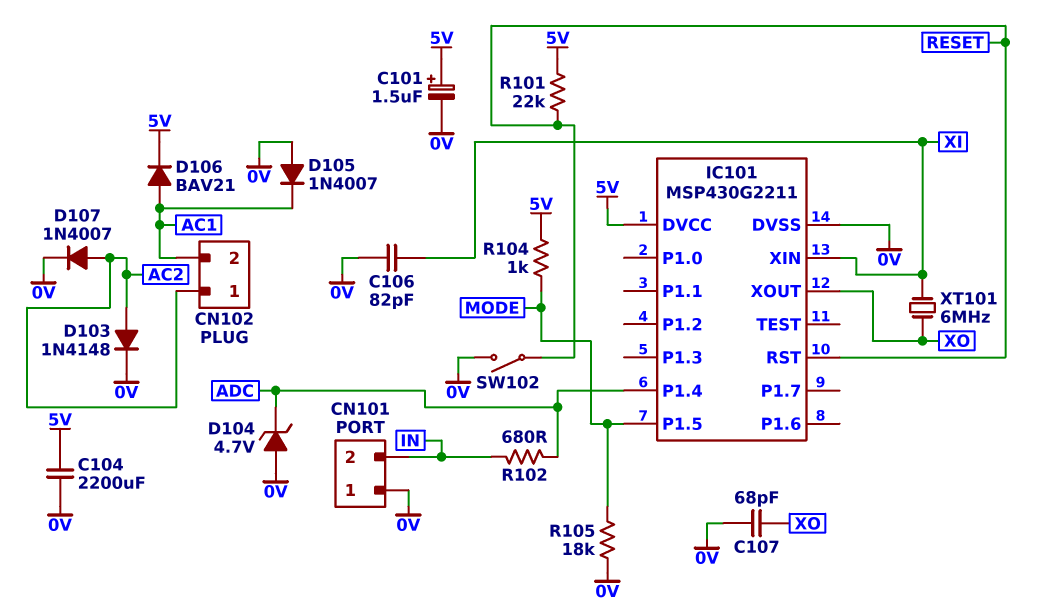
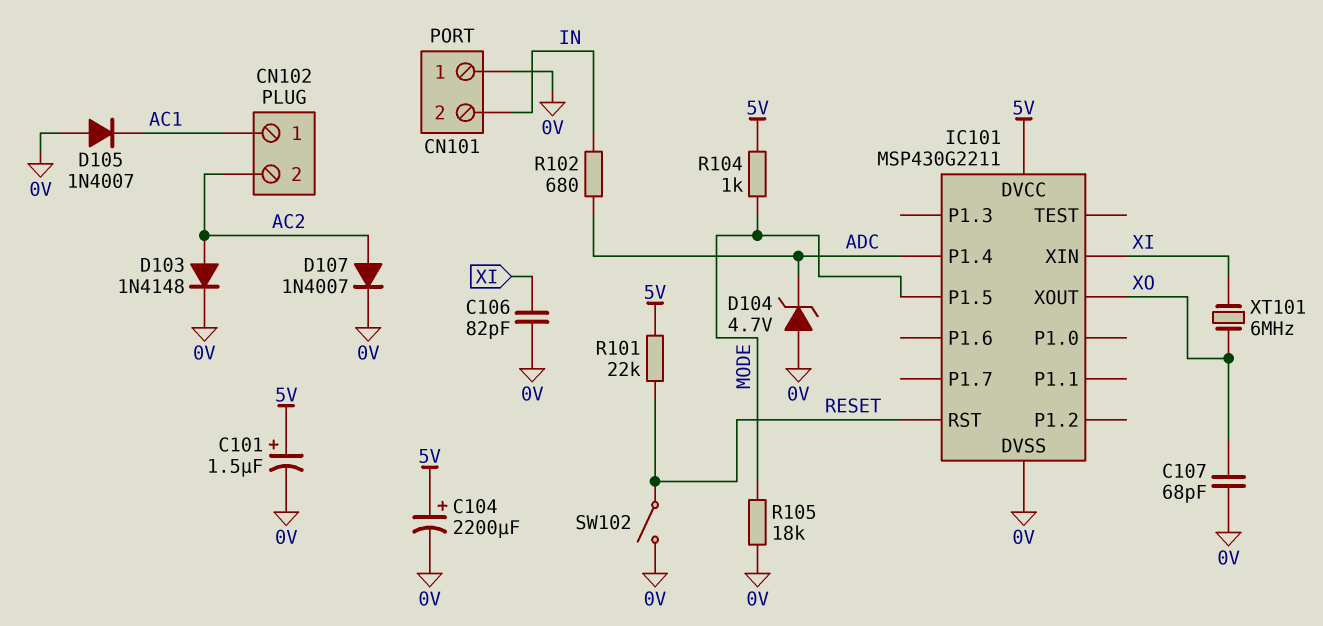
C104: 2200uF (0V, 5V) -> 2200uF (plus 5V, minus 0V)
CN102 pin 1: AC2 -> AC1
CN102 pin 2: AC1 -> AC2
D106: diode BAV21 (A AC1, K 5V) -> none

